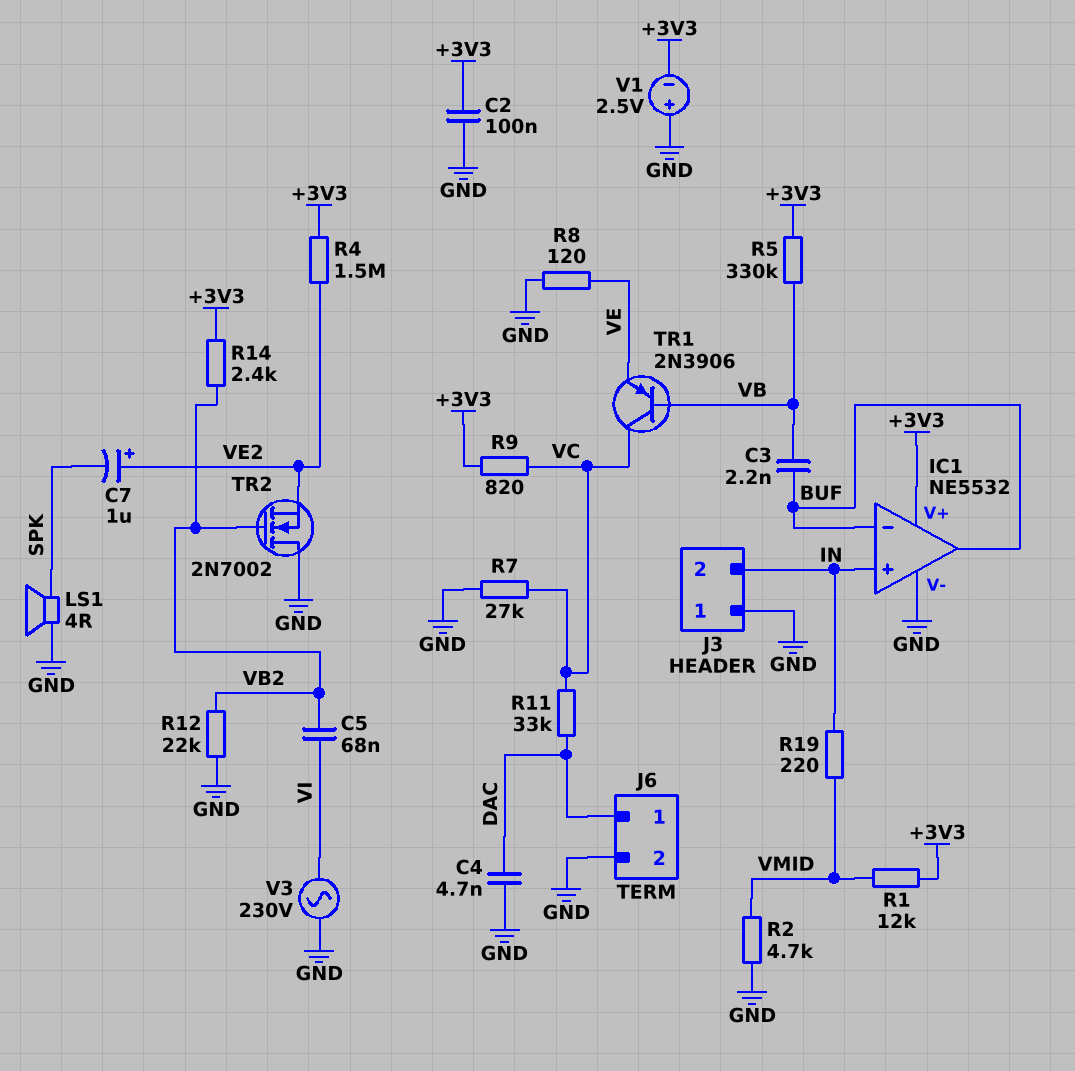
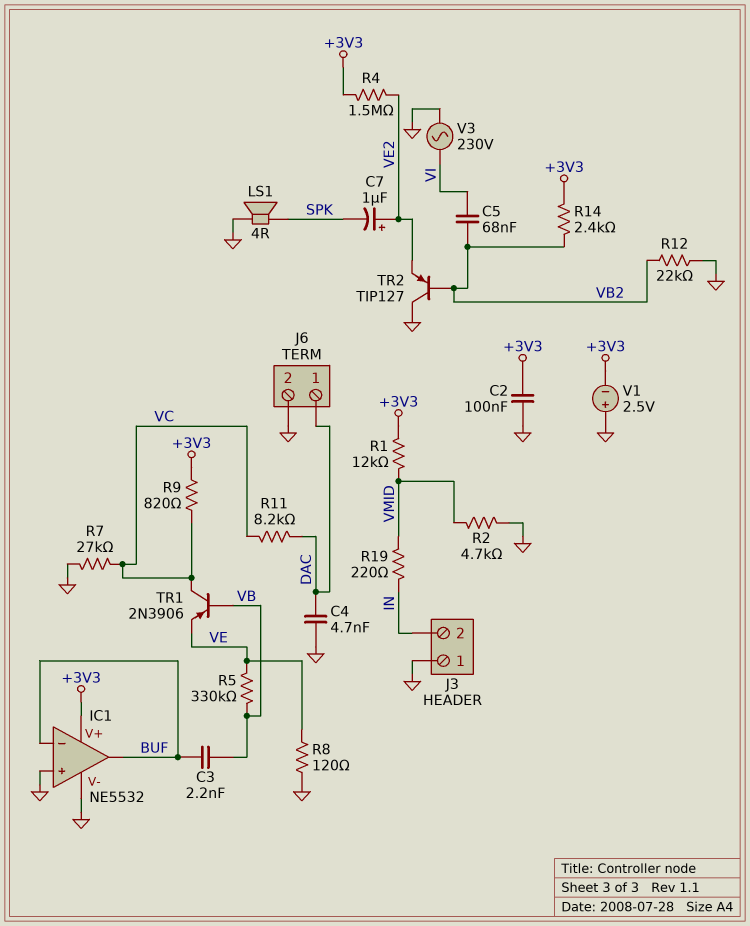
IC1 pin in+: IN -> GND
R5: 330k (+3V3, VB) -> 330k (VB, VE)
R11: 33k (DAC, VC) -> 8.2k (DAC, VC)
TR2: NMOS 2N7002 (G VB2, D GND, S VE2) -> PNP TIP127 (B VB2, C GND, E VE2)

